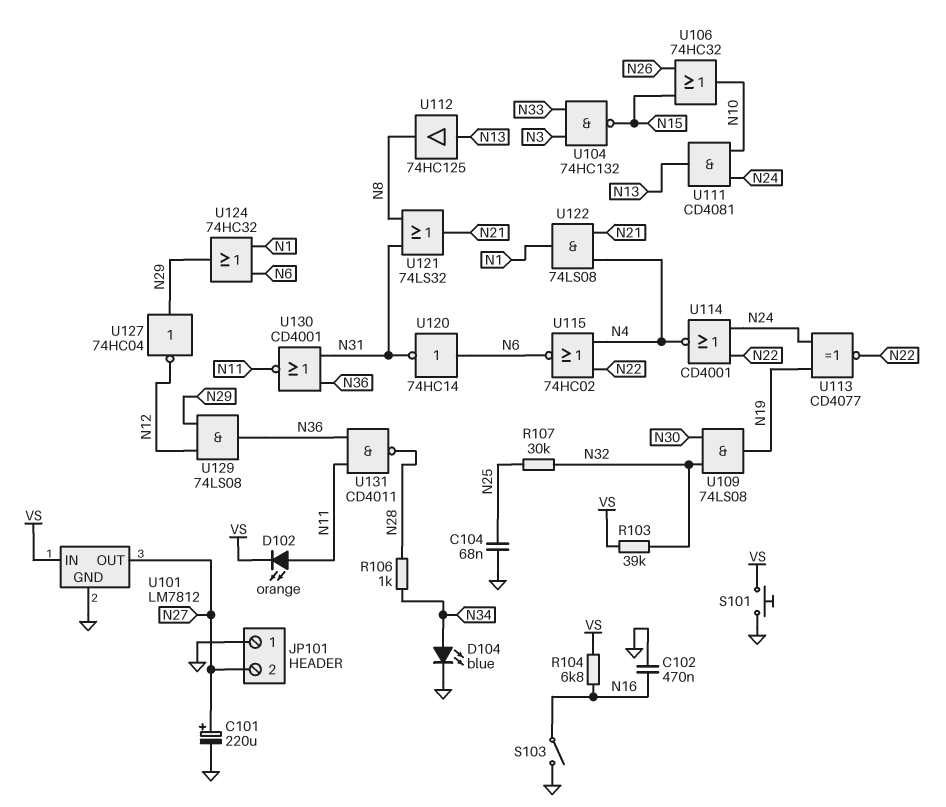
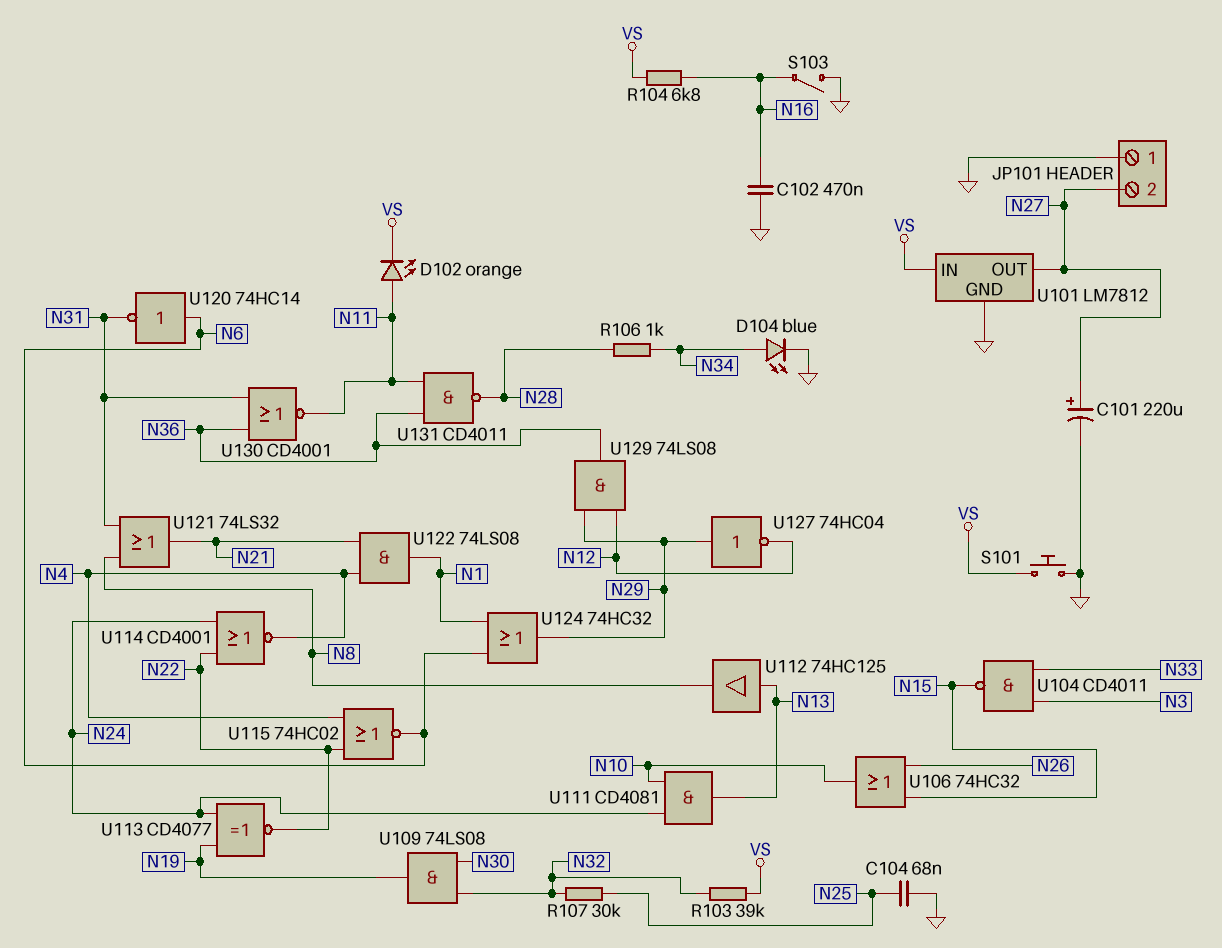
U104: NAND 74HC132 (in N3, in N33, out N15) -> NAND CD4011 (in N3, in N33, out N15)

